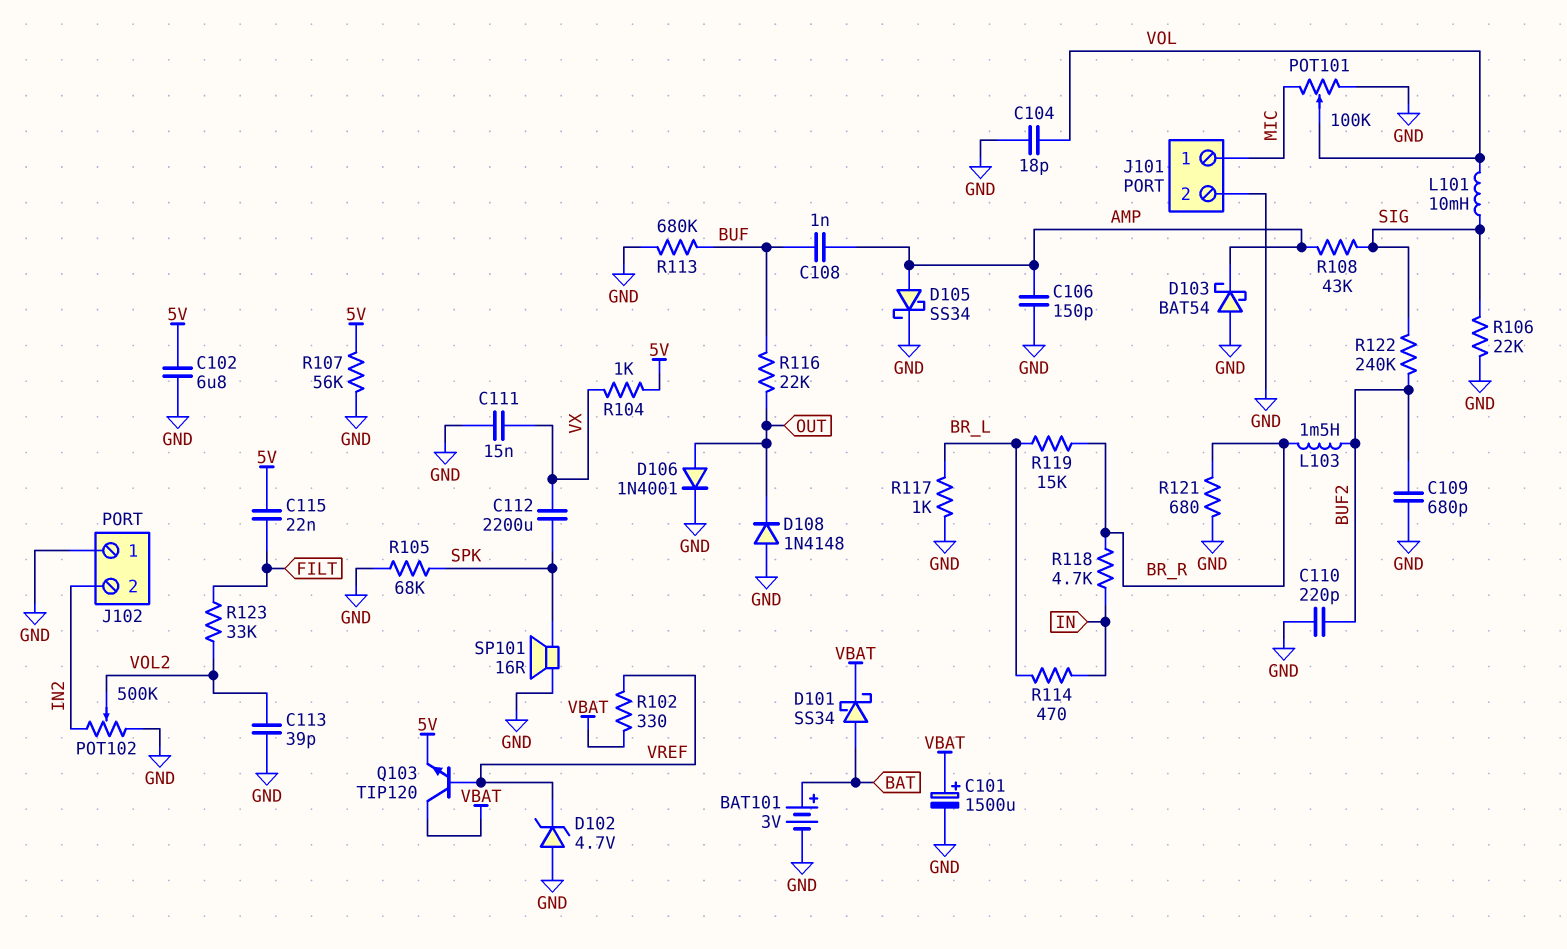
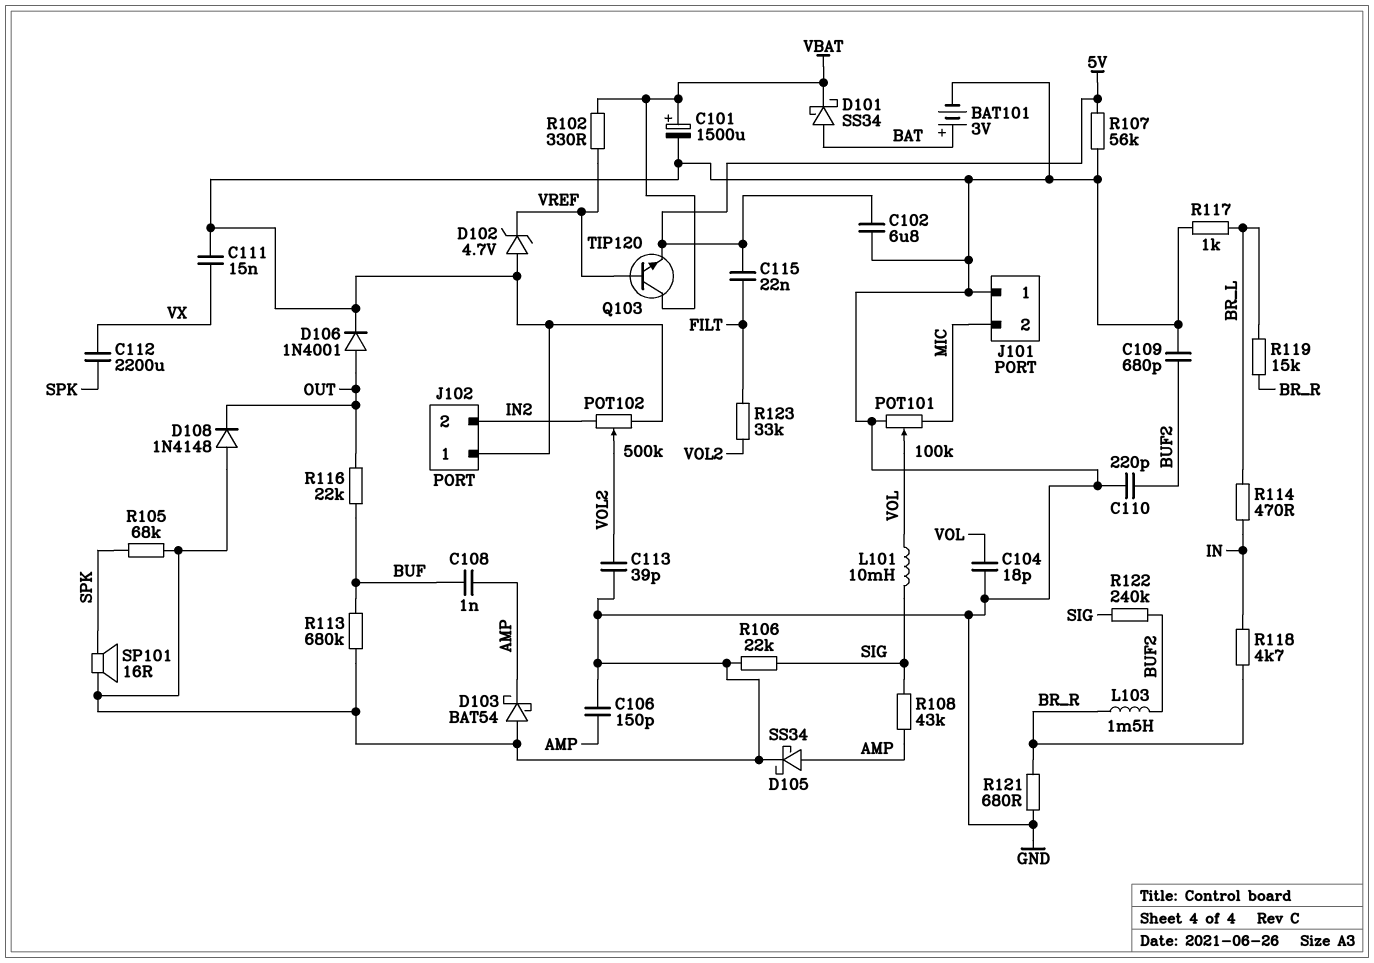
J101 pin 1: MIC -> GND
J101 pin 2: GND -> MIC
R104: 1k (5V, VX) -> none

